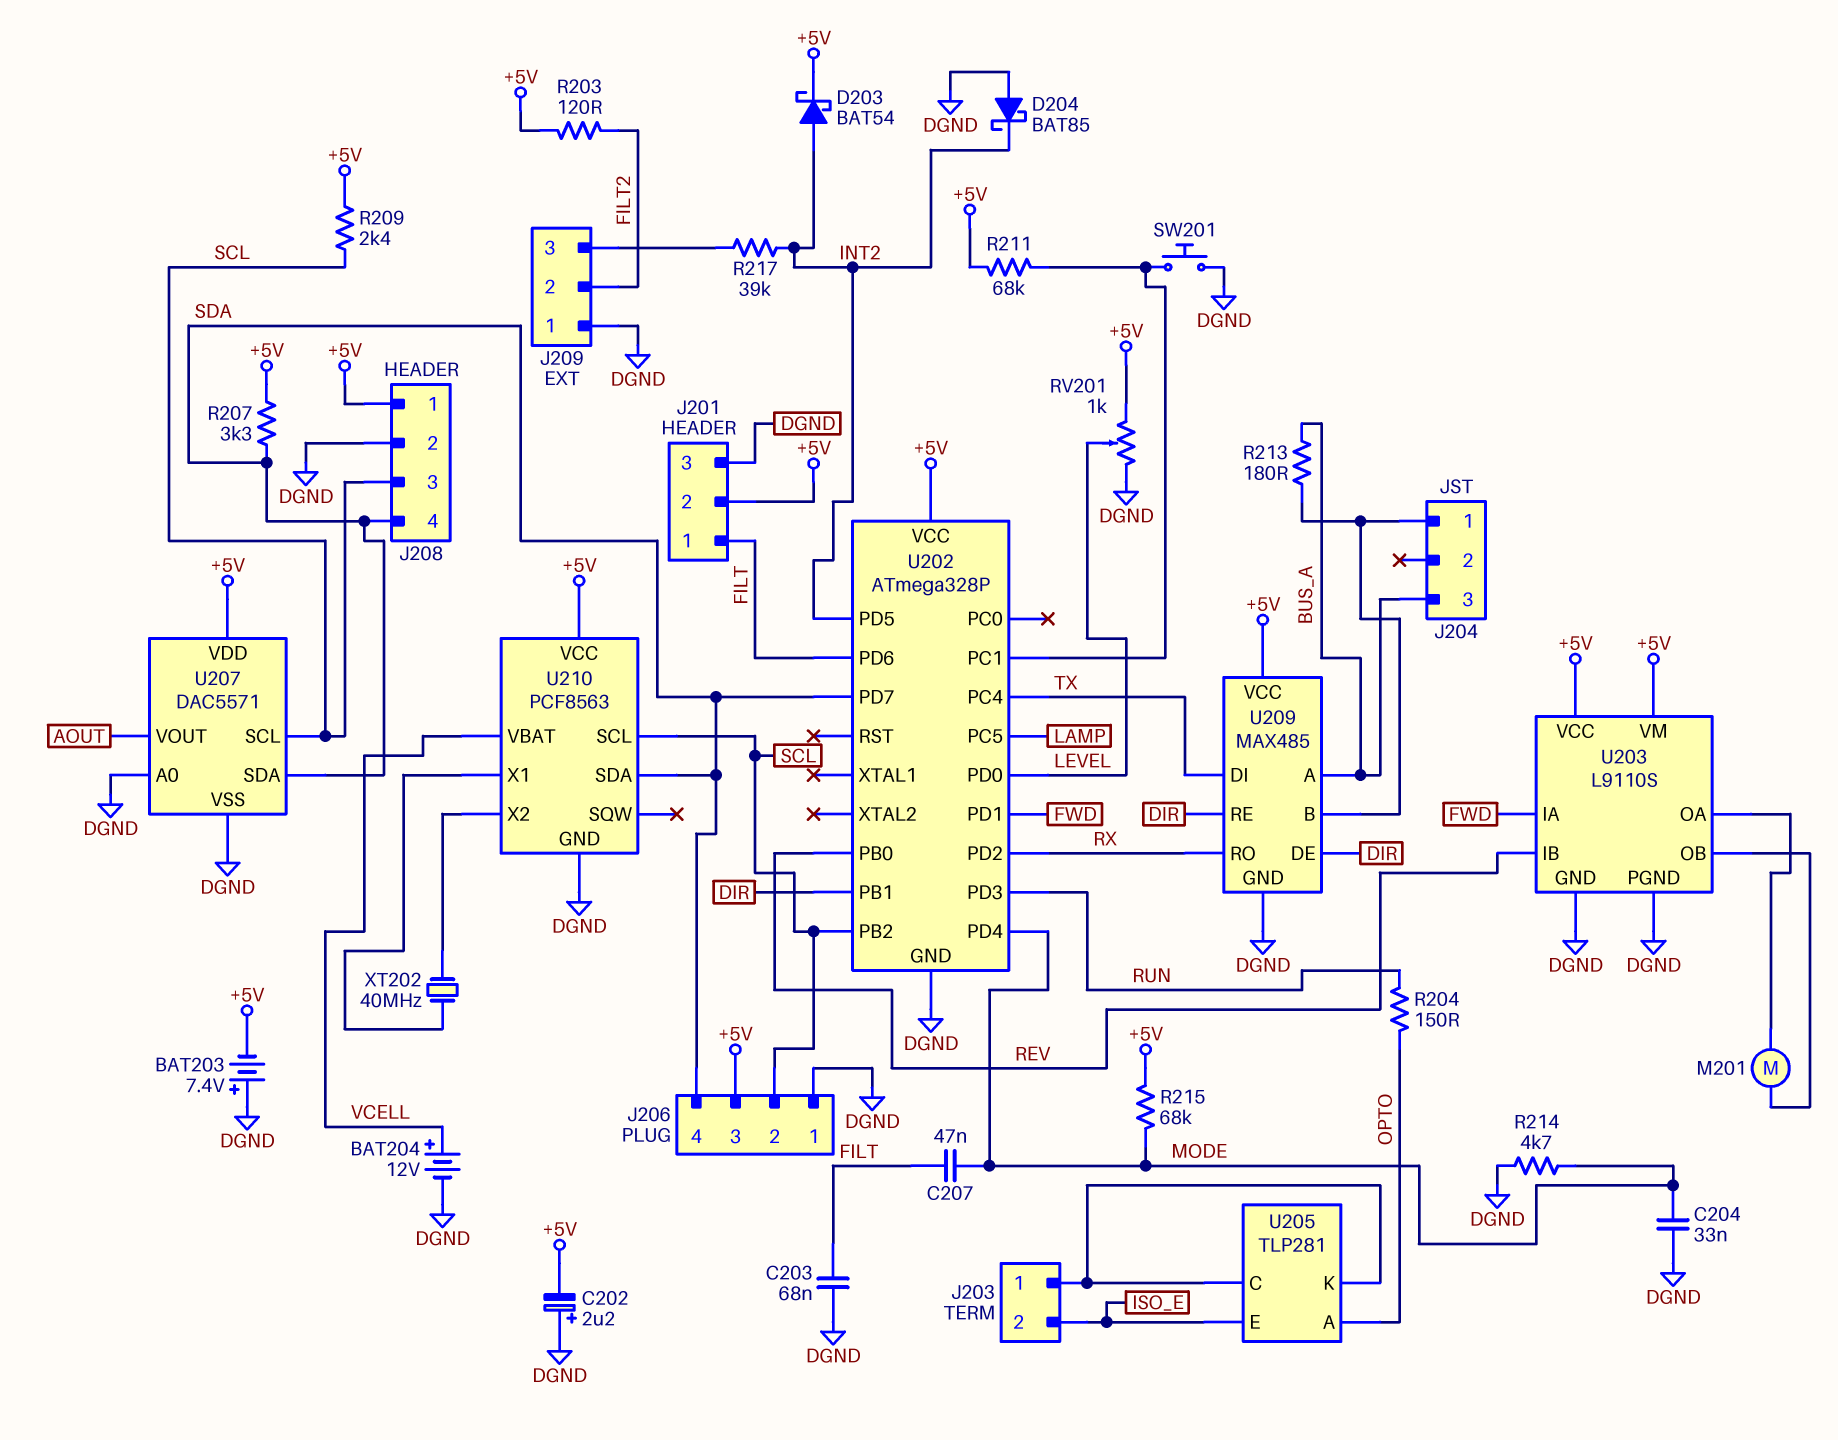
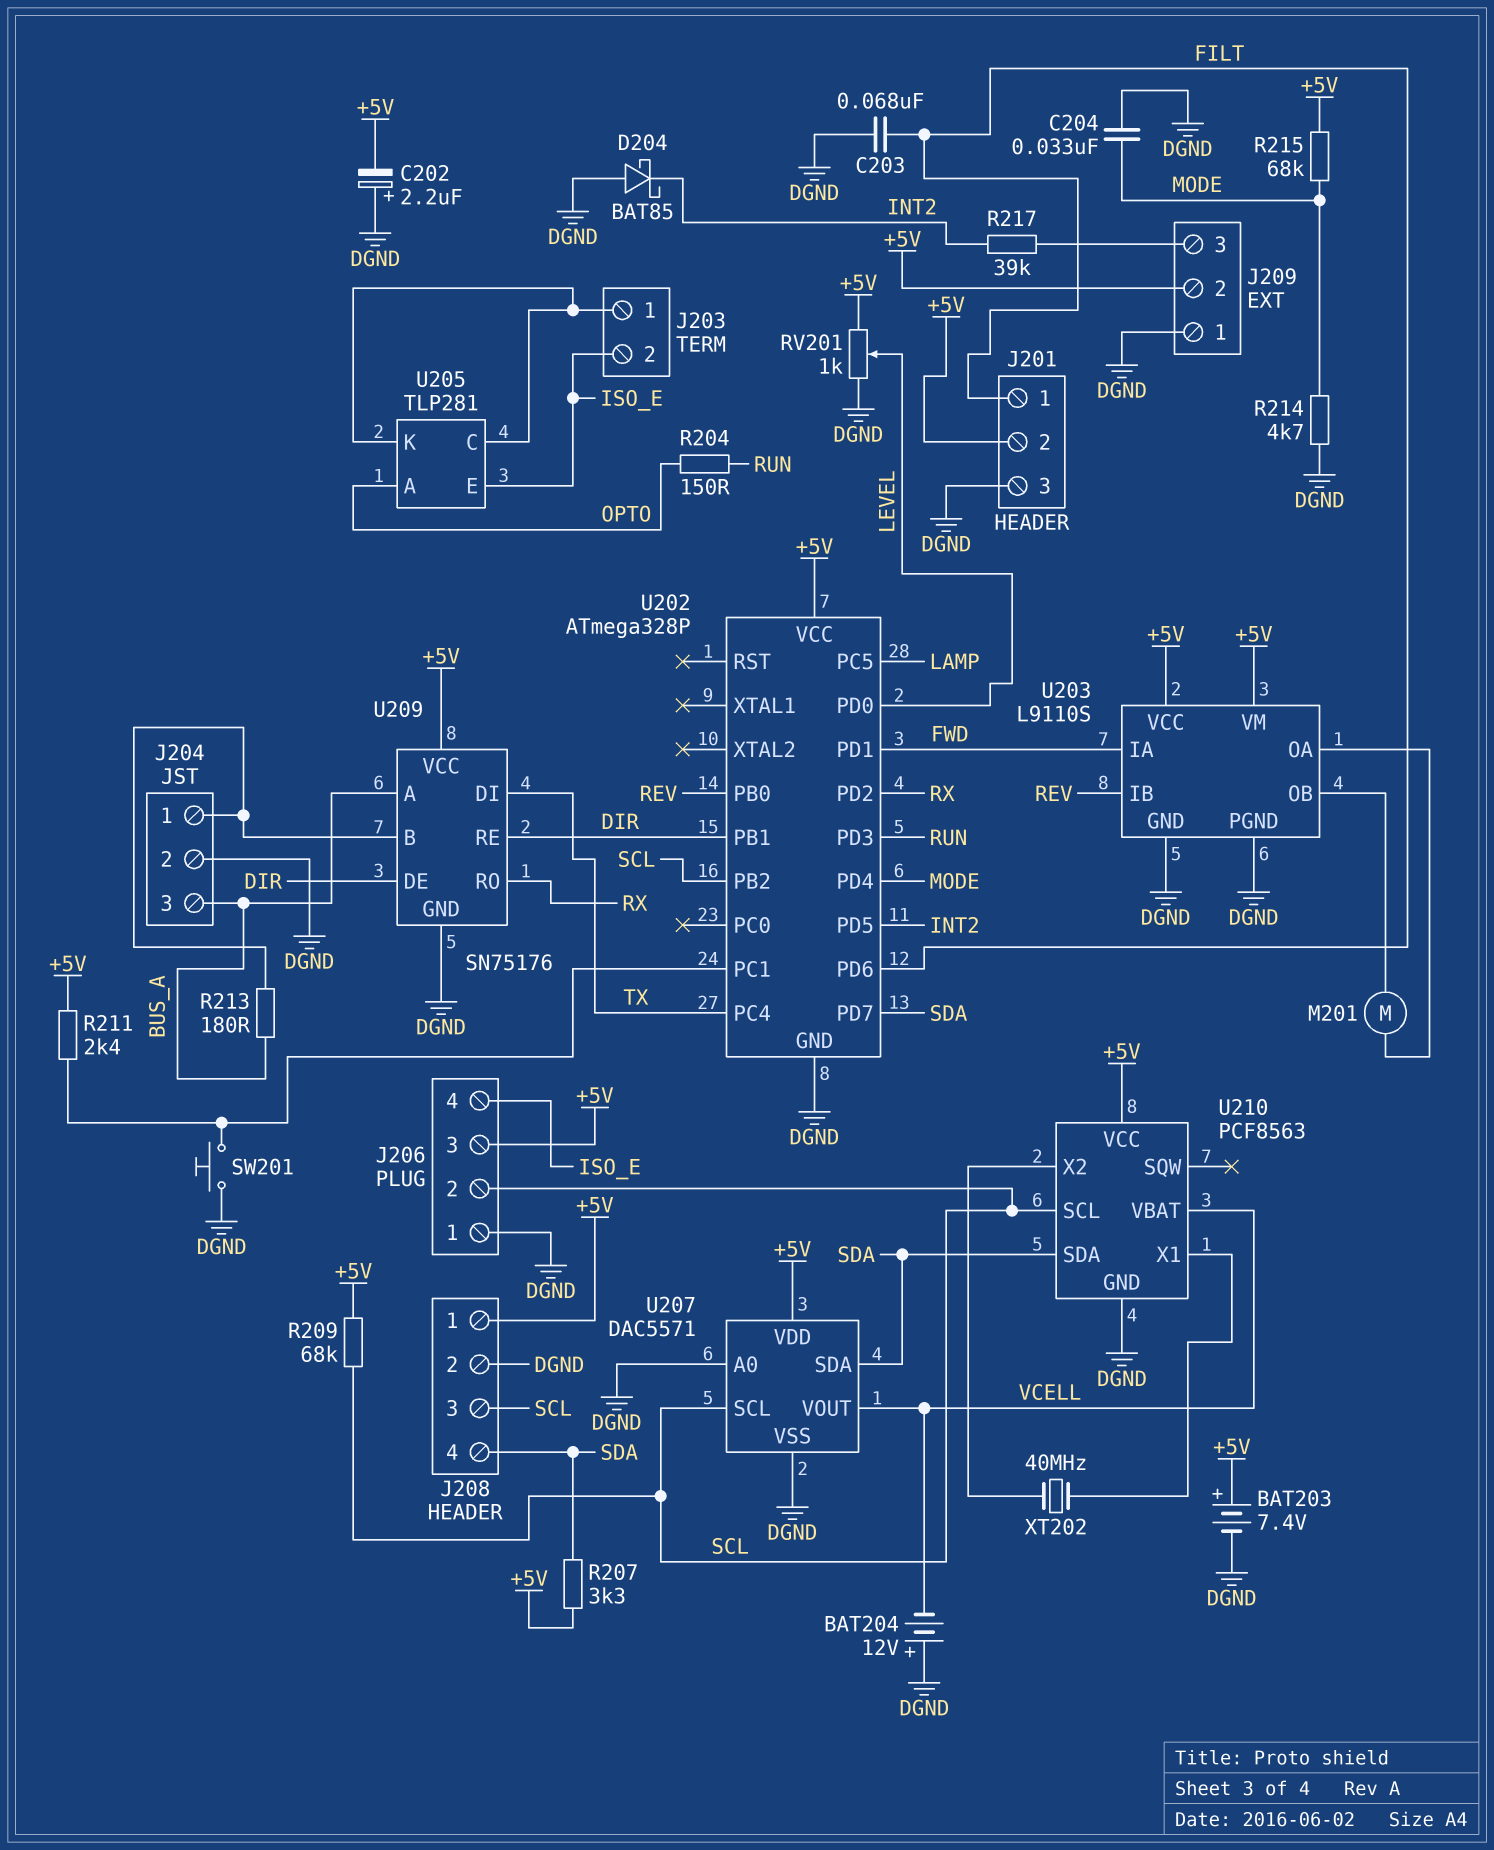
BAT203: 7.4V (plus DGND, minus +5V) -> 7.4V (plus +5V, minus DGND)
BAT204: 12V (plus VCELL, minus DGND) -> 12V (plus DGND, minus VCELL)
C207: 47nF (FILT, MODE) -> none
D203: schottky BAT54 (A INT2, K +5V) -> none
J204 pin 2: none -> DGND
J206 pin 4: SDA -> ISO_E
J209 pin 2: FILT2 -> +5V
R203: 120 (+5V, FILT2) -> none
R209: 2.4k (+5V, SCL) -> 68k (+5V, SCL)
R211: 68k (+5V, U202/PC1) -> 2.4k (+5V, U202/PC1)
U207 pin VOUT: AOUT -> VCELL
U209: MAX485 -> SN75176

